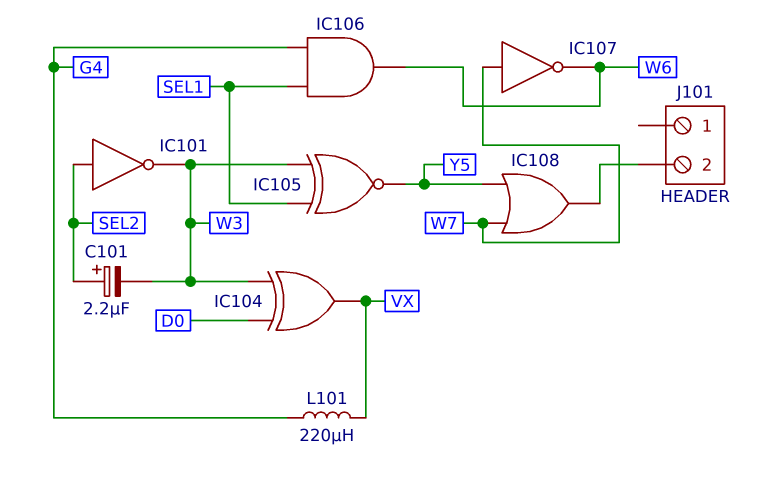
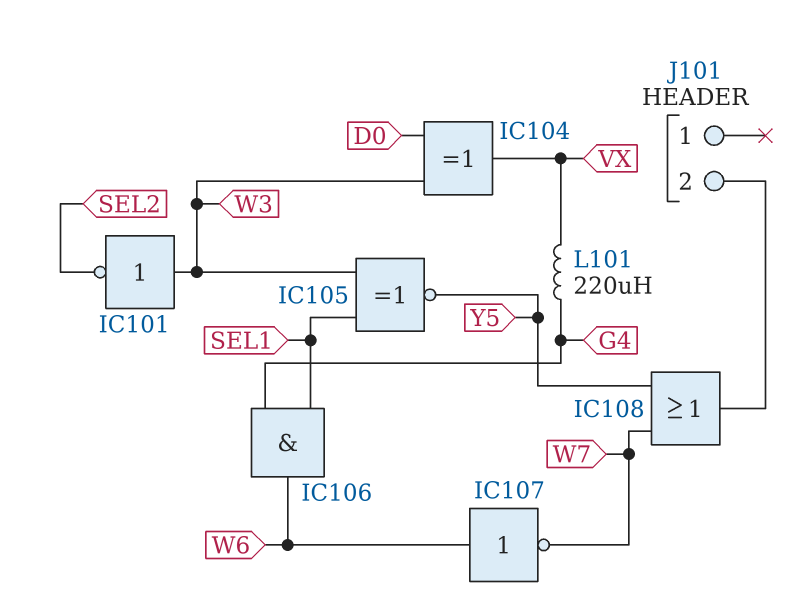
C101: 2.2uF (plus SEL2, minus W3) -> none
IC101: NOT (in SEL2, out W3) -> NOT (in W3, out SEL2)
IC107: NOT (in W7, out W6) -> NOT (in W6, out W7)

